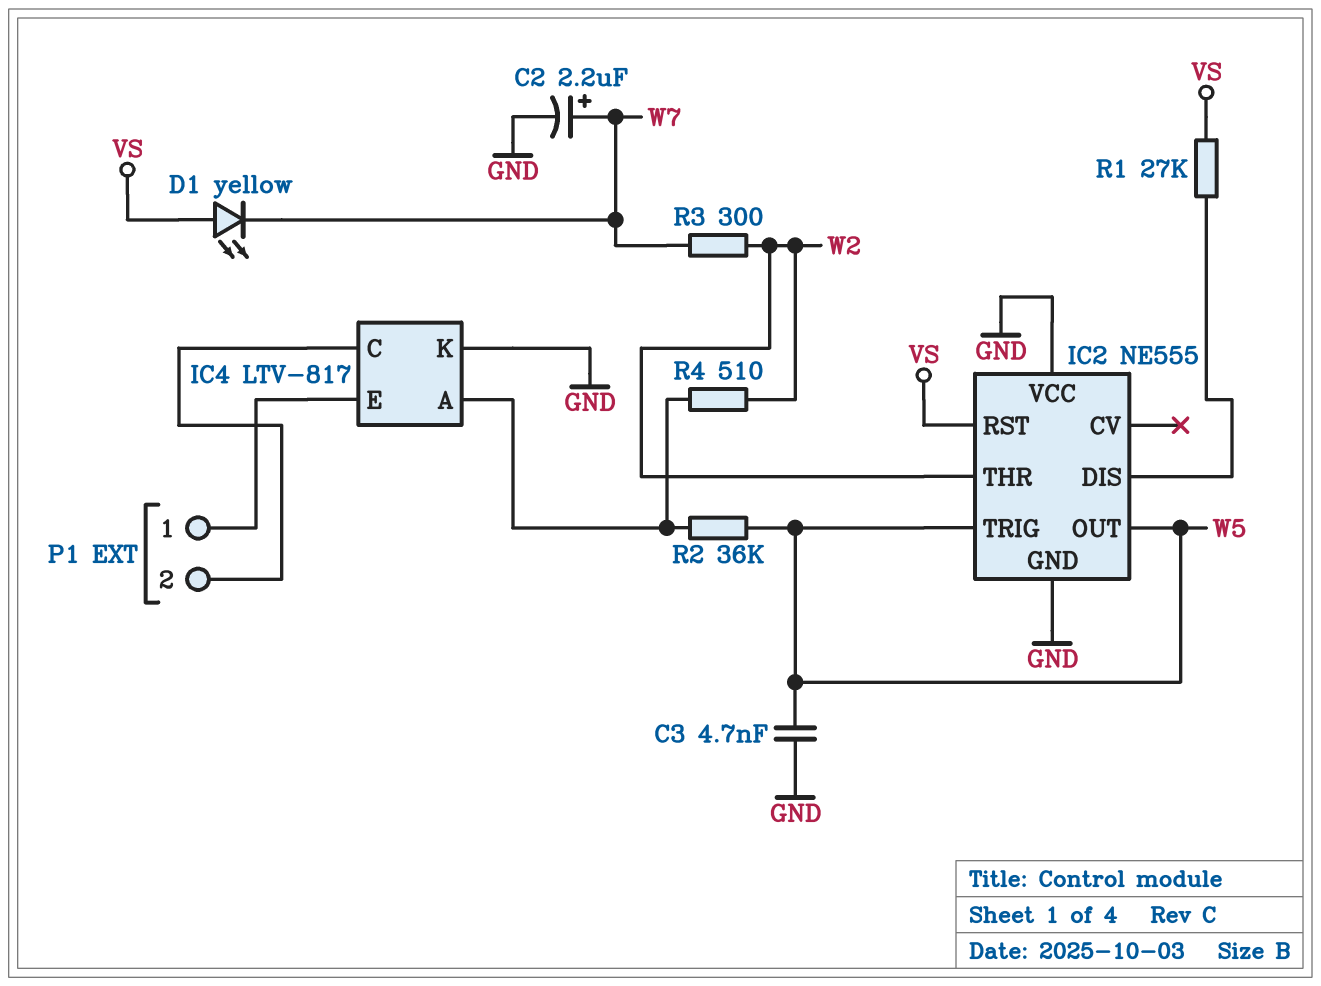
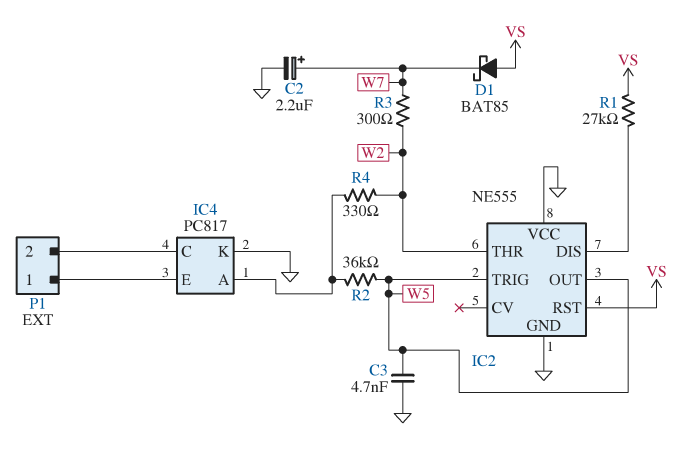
D1: LED yellow (A VS, K W7) -> schottky BAT85 (A VS, K W7)
IC4: LTV-817 -> PC817
R4: 510 (IC4/A, W2) -> 330 (IC4/A, W2)

